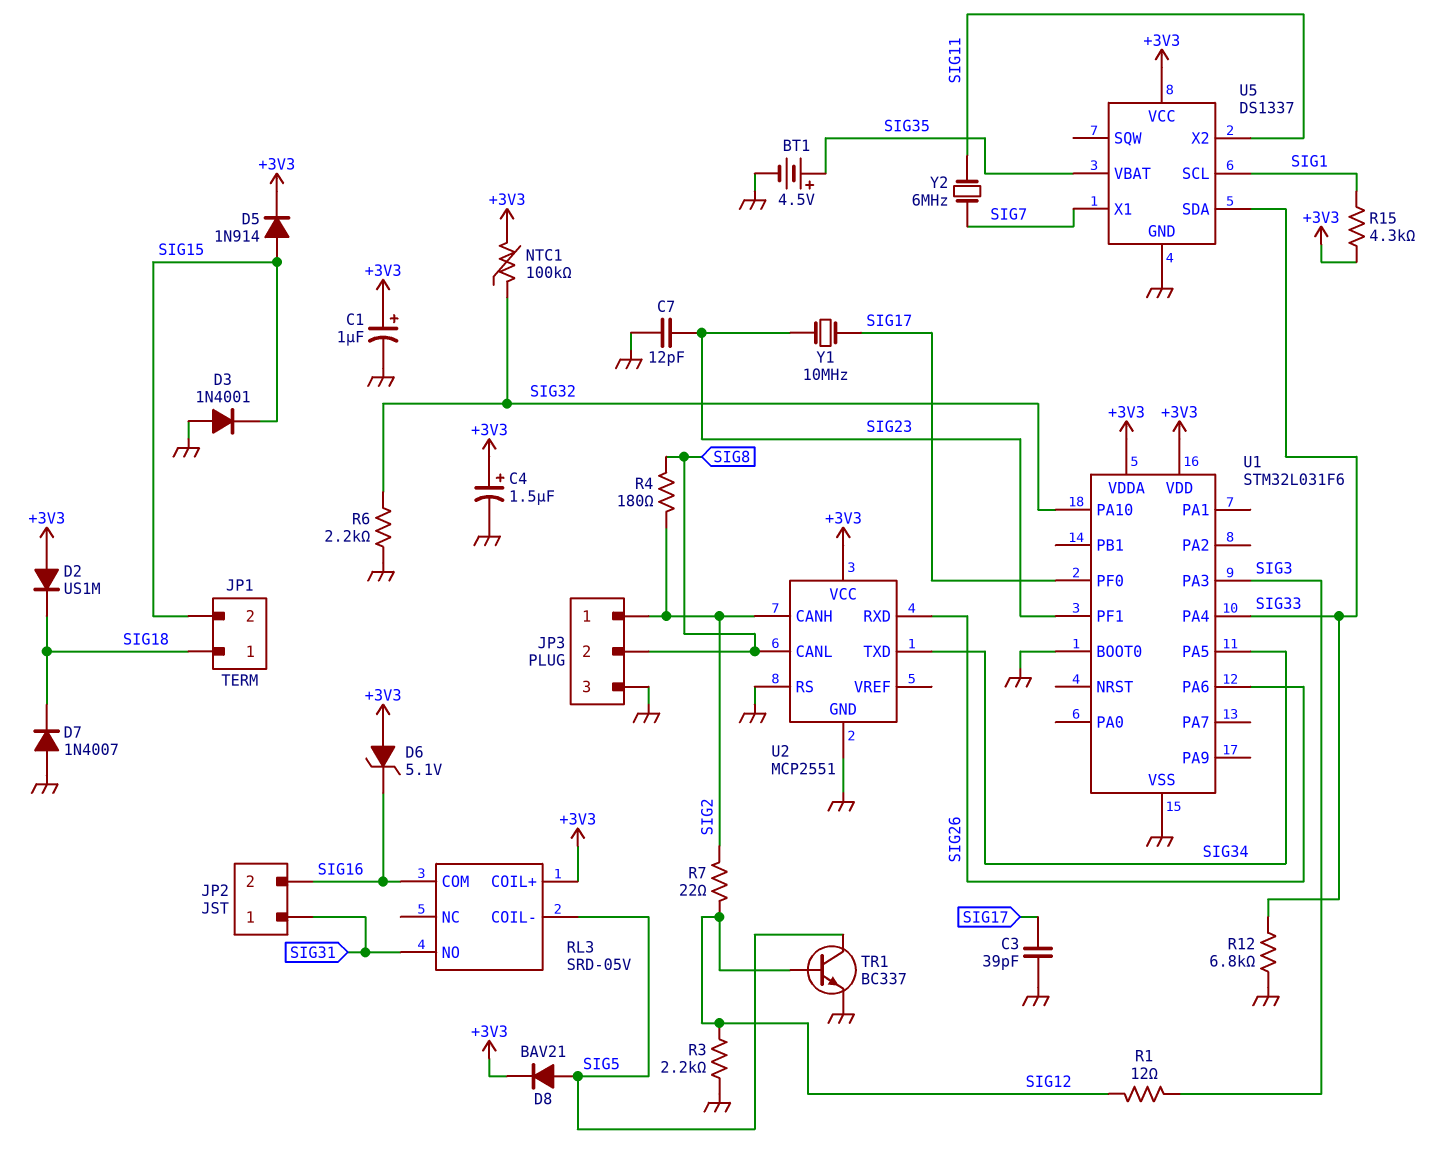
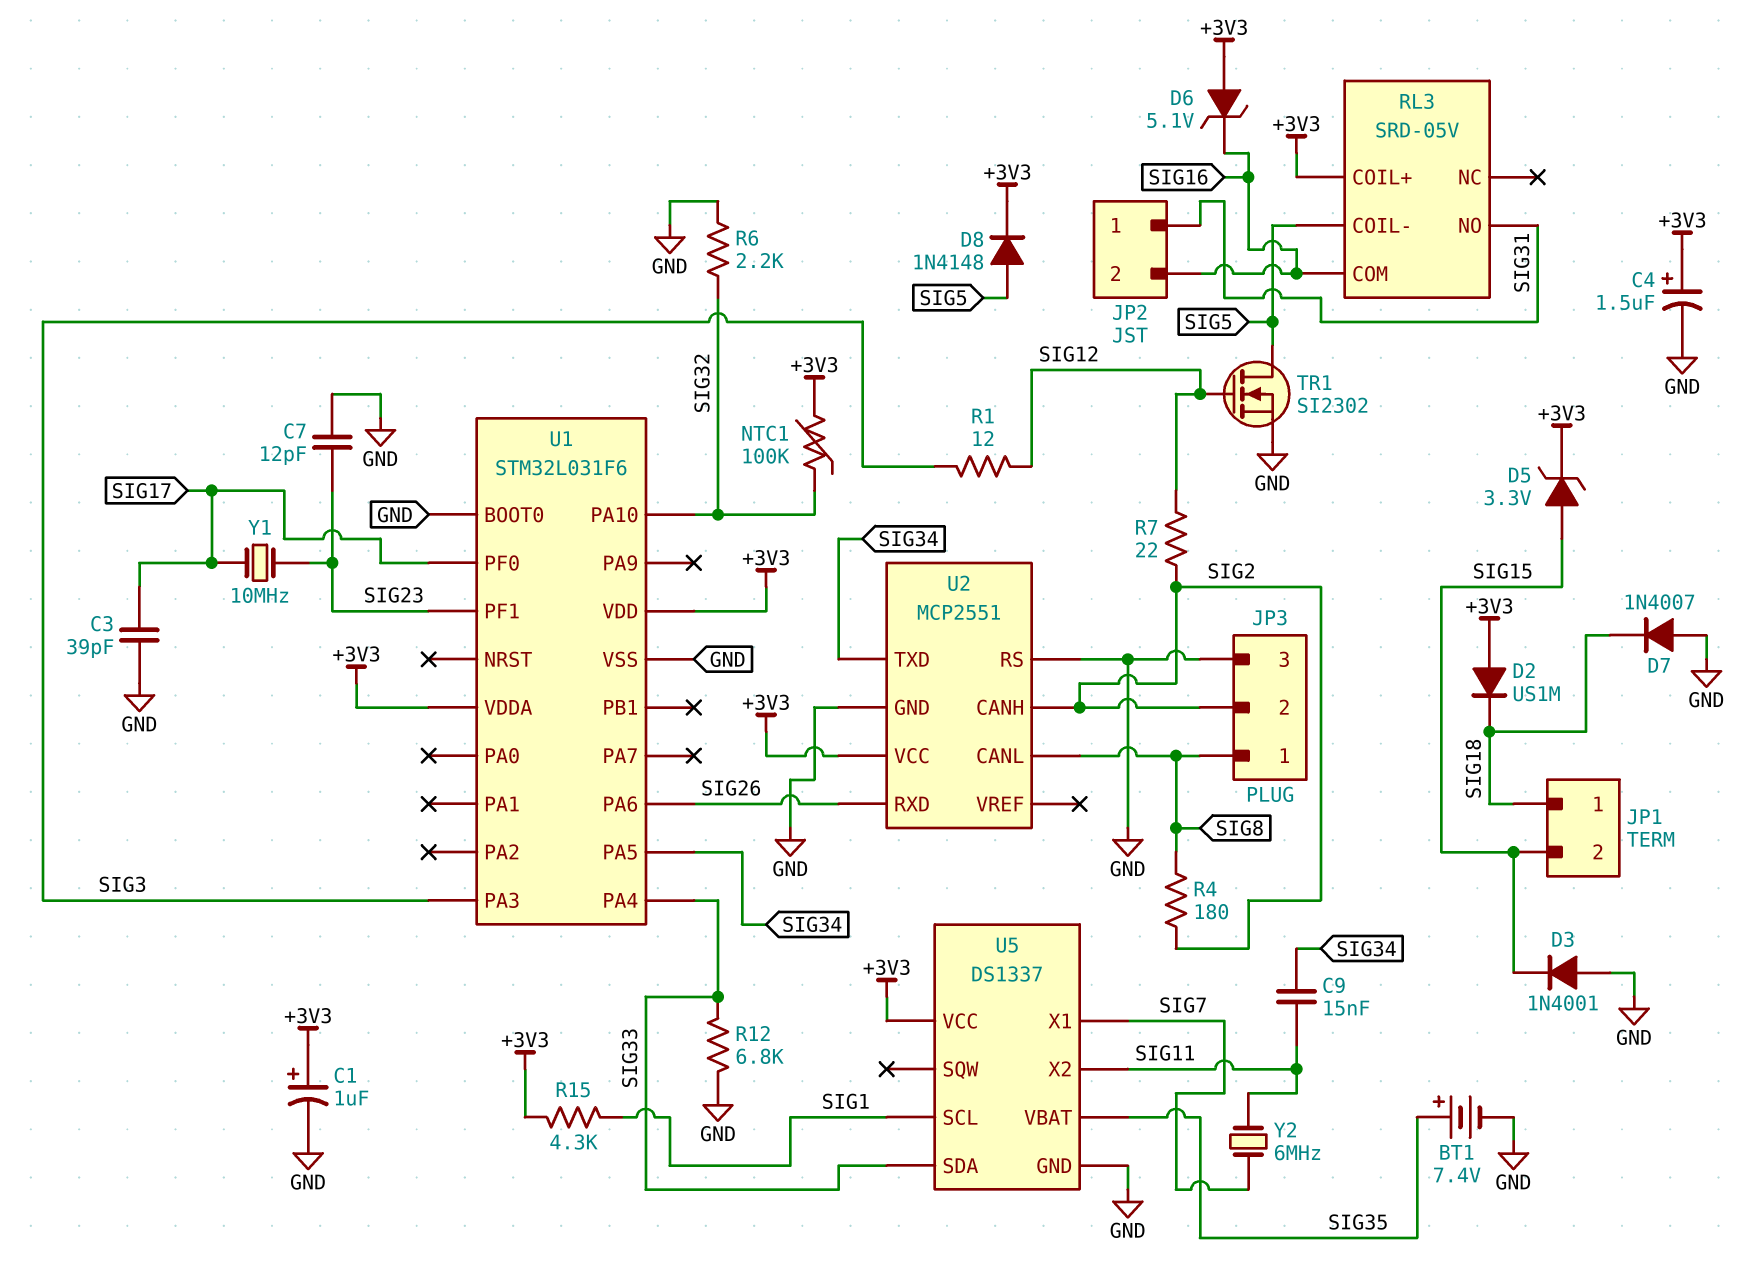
BT1: 4.5V (plus SIG35, minus GND) -> 7.4V (plus SIG35, minus GND)
C9: none -> 15nF (SIG11, SIG34)
D5: diode 1N914 (A SIG15, K +3V3) -> zener 3.3V (A SIG15, K +3V3)
D8: diode BAV21 (A SIG5, K +3V3) -> diode 1N4148 (A SIG5, K +3V3)
JP3 pin 1: SIG2 -> SIG8
JP3 pin 2: SIG8 -> SIG2
R3: 2.2k (GND, SIG12) -> none
TR1: NPN BC337 (B SIG12, C SIG5, E GND) -> NMOS SI2302 (G SIG12, D SIG5, S GND)

